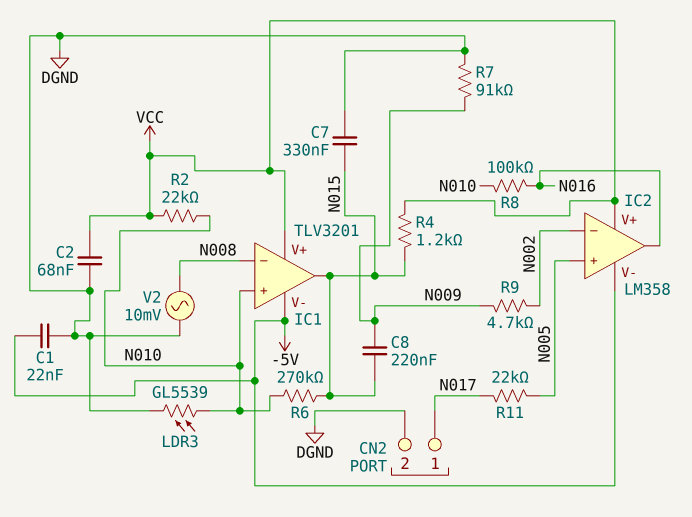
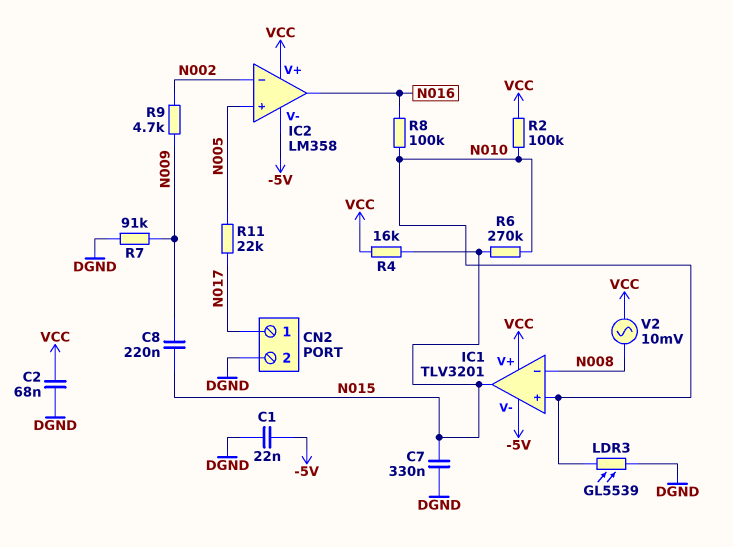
R2: 22k (N010, VCC) -> 100k (N010, VCC)
R4: 1.2k (N015, VCC) -> 16k (N015, VCC)
V2: AC 10mV (DGND, N008) -> AC 10mV (N008, VCC)

